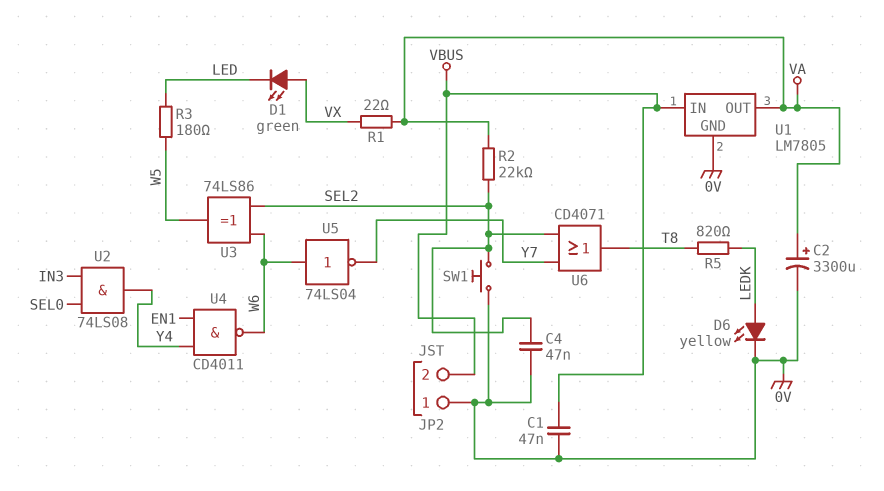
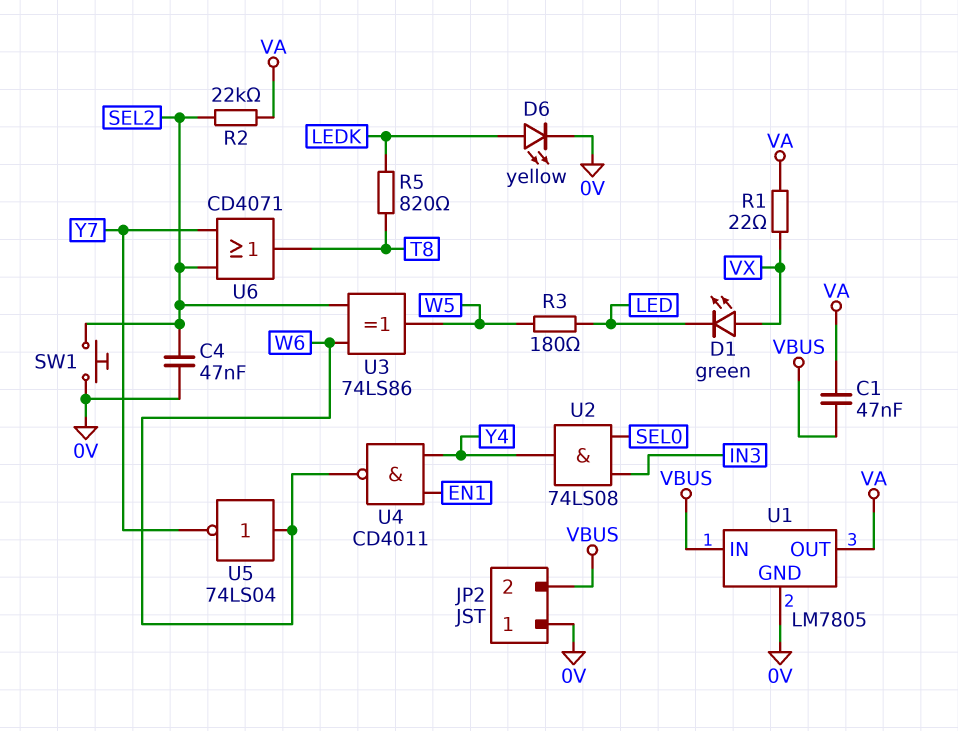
C1: 47nF (0V, VBUS) -> 47nF (VA, VBUS)
C2: 3300uF (plus VA, minus 0V) -> none

